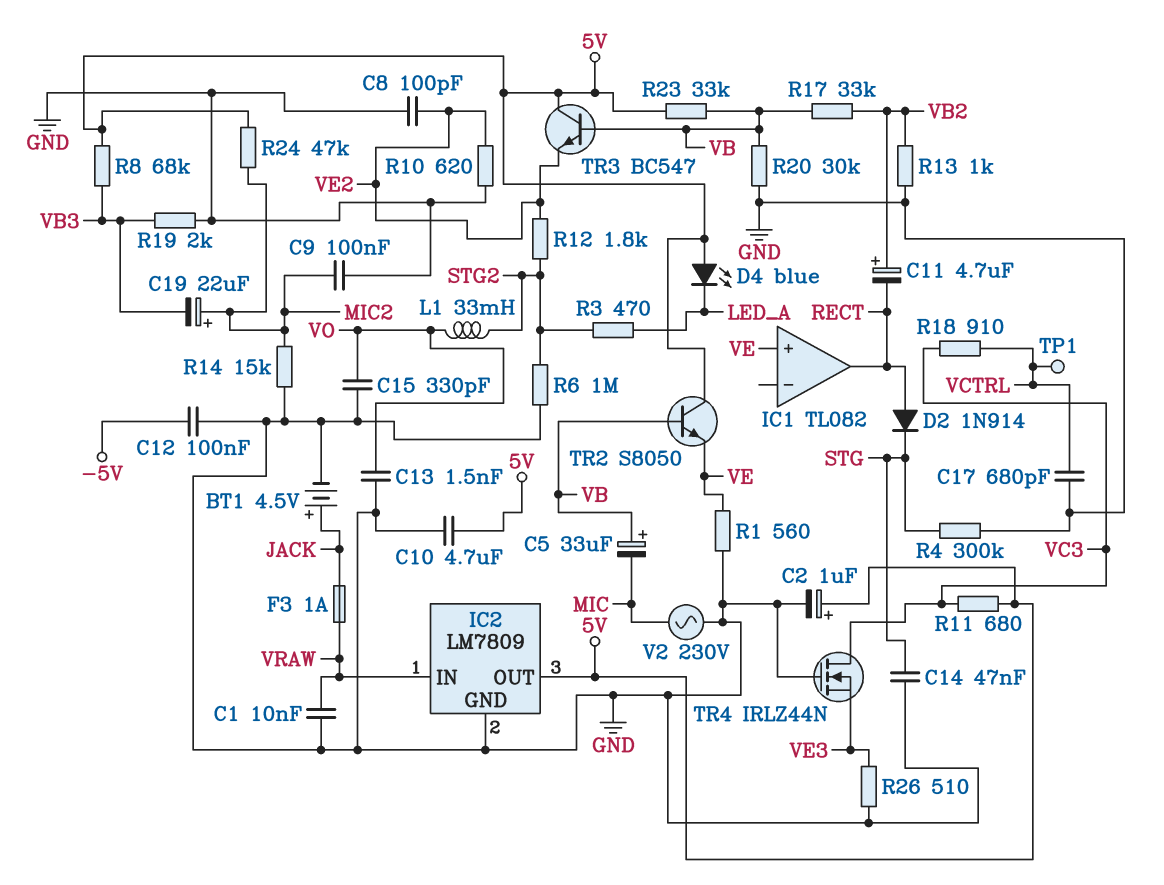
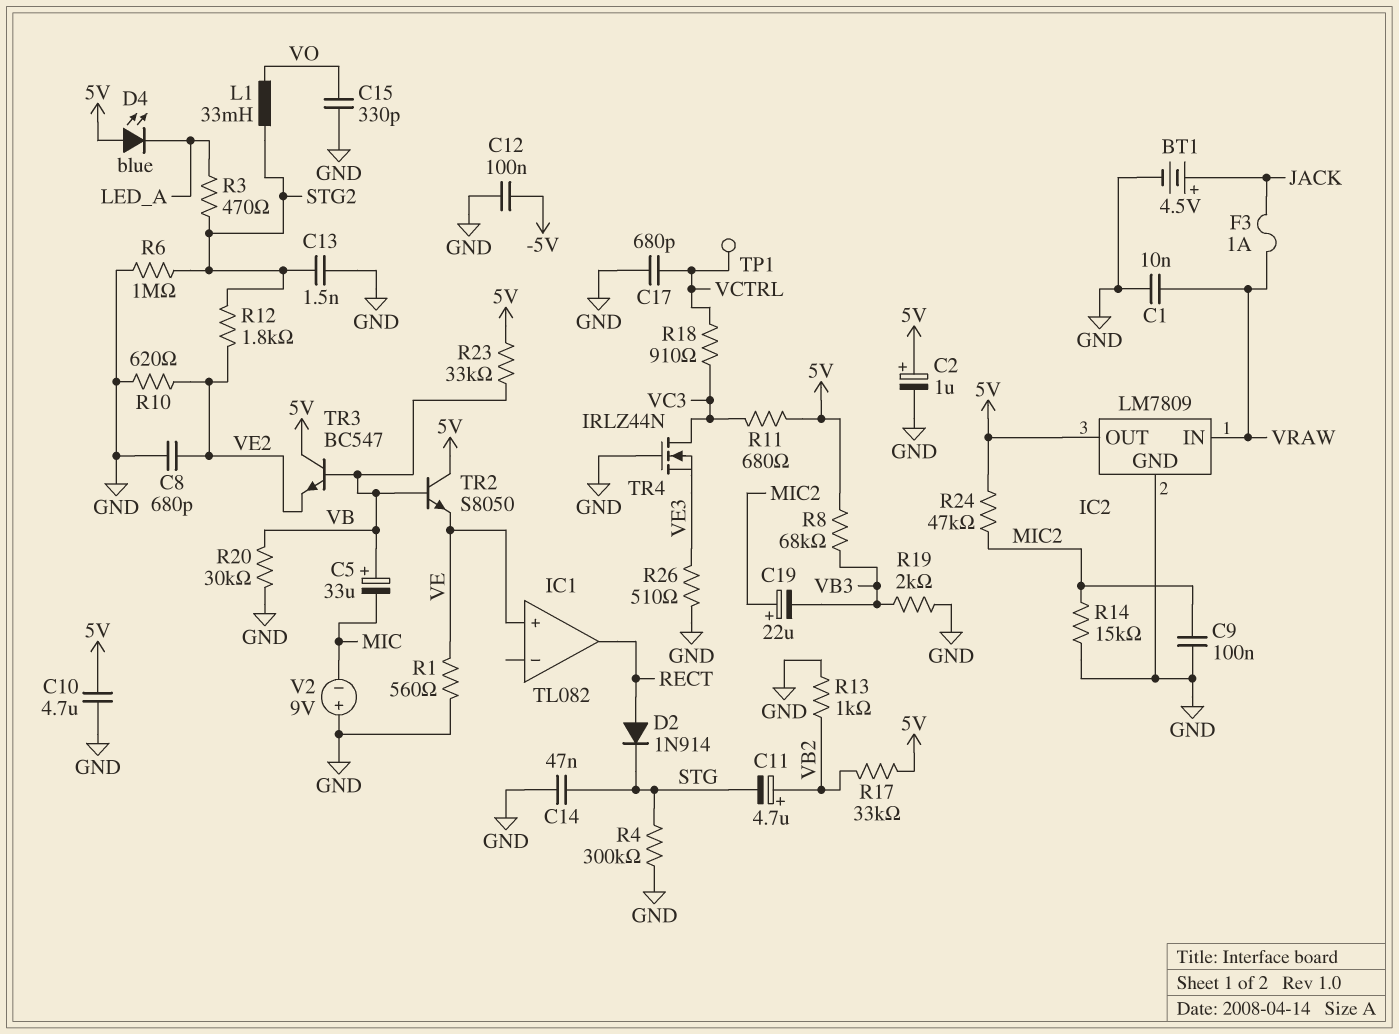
C8: 100pF (GND, VE2) -> 680pF (GND, VE2)
C11: 4.7uF (plus VB2, minus RECT) -> 4.7uF (plus VB2, minus STG)
C13: 1.5nF (GND, VO) -> 1.5nF (GND, STG2)
R17: 33k (VB, VB2) -> 33k (5V, VB2)
V2: AC 230V (GND, MIC) -> 9V (plus GND, minus MIC)

